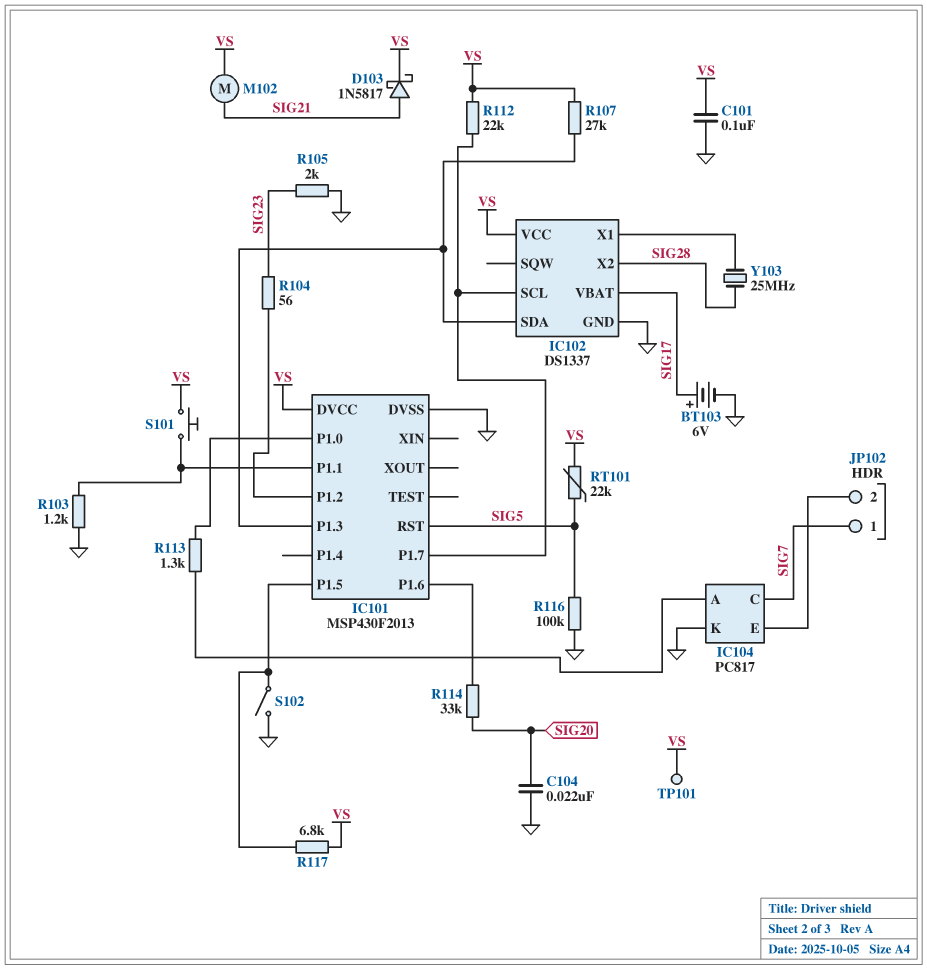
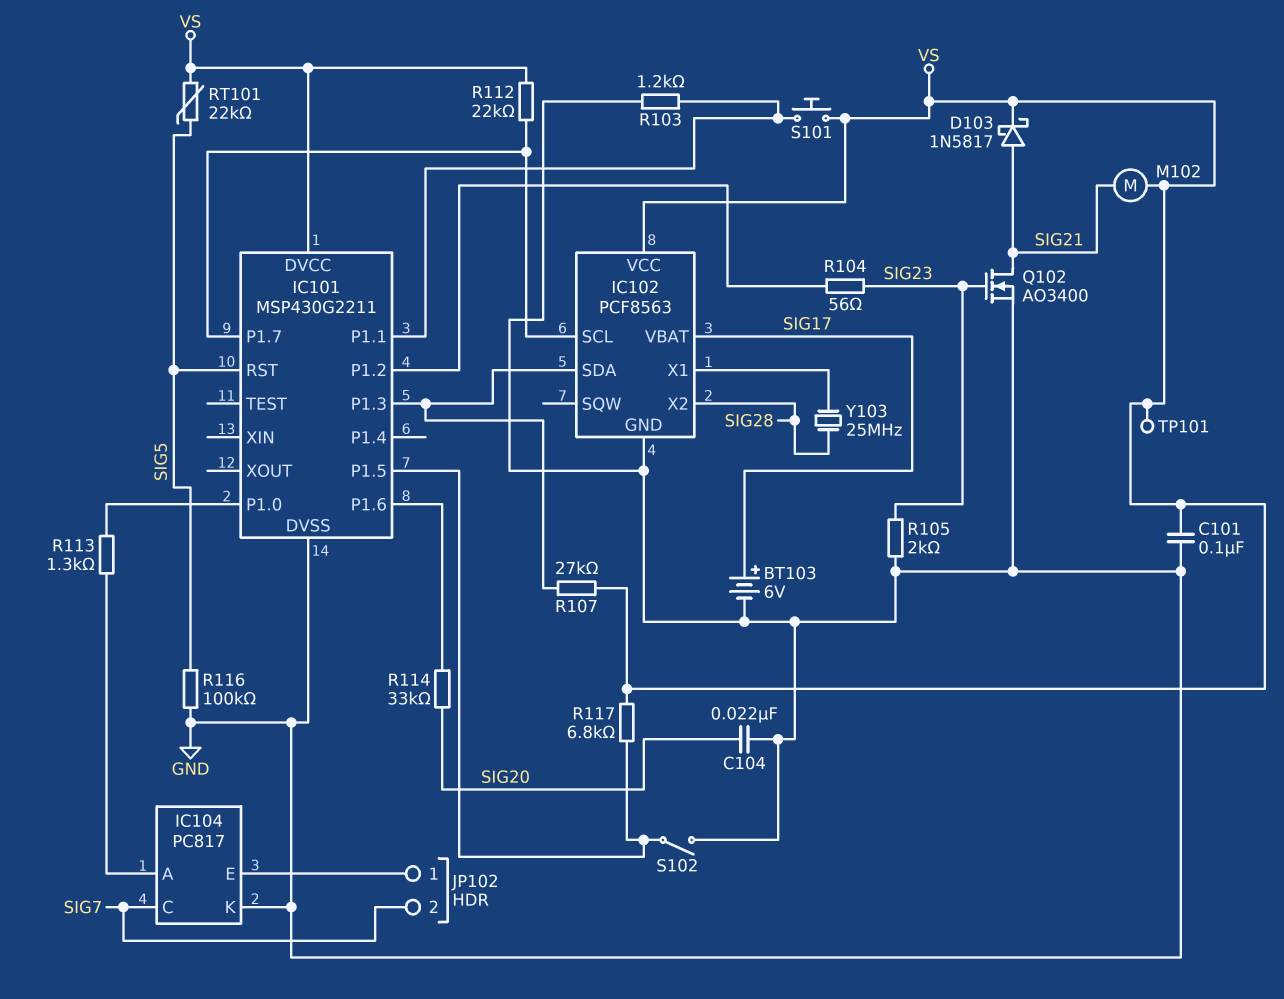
IC101: MSP430F2013 -> MSP430G2211
IC102: DS1337 -> PCF8563
JP102 pin 1: SIG7 -> IC104/E
JP102 pin 2: IC104/E -> SIG7
Q102: none -> NMOS AO3400 (G SIG23, D SIG21, S GND)

